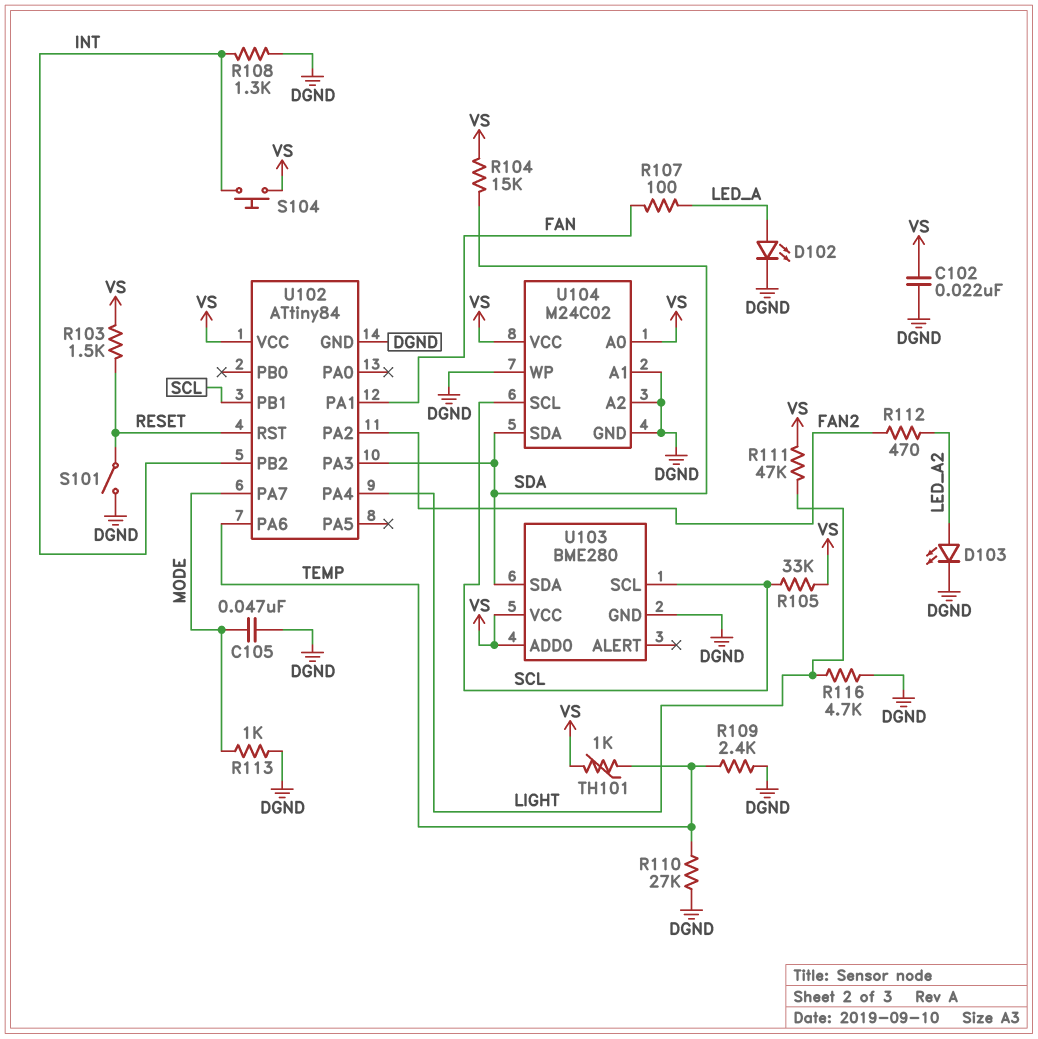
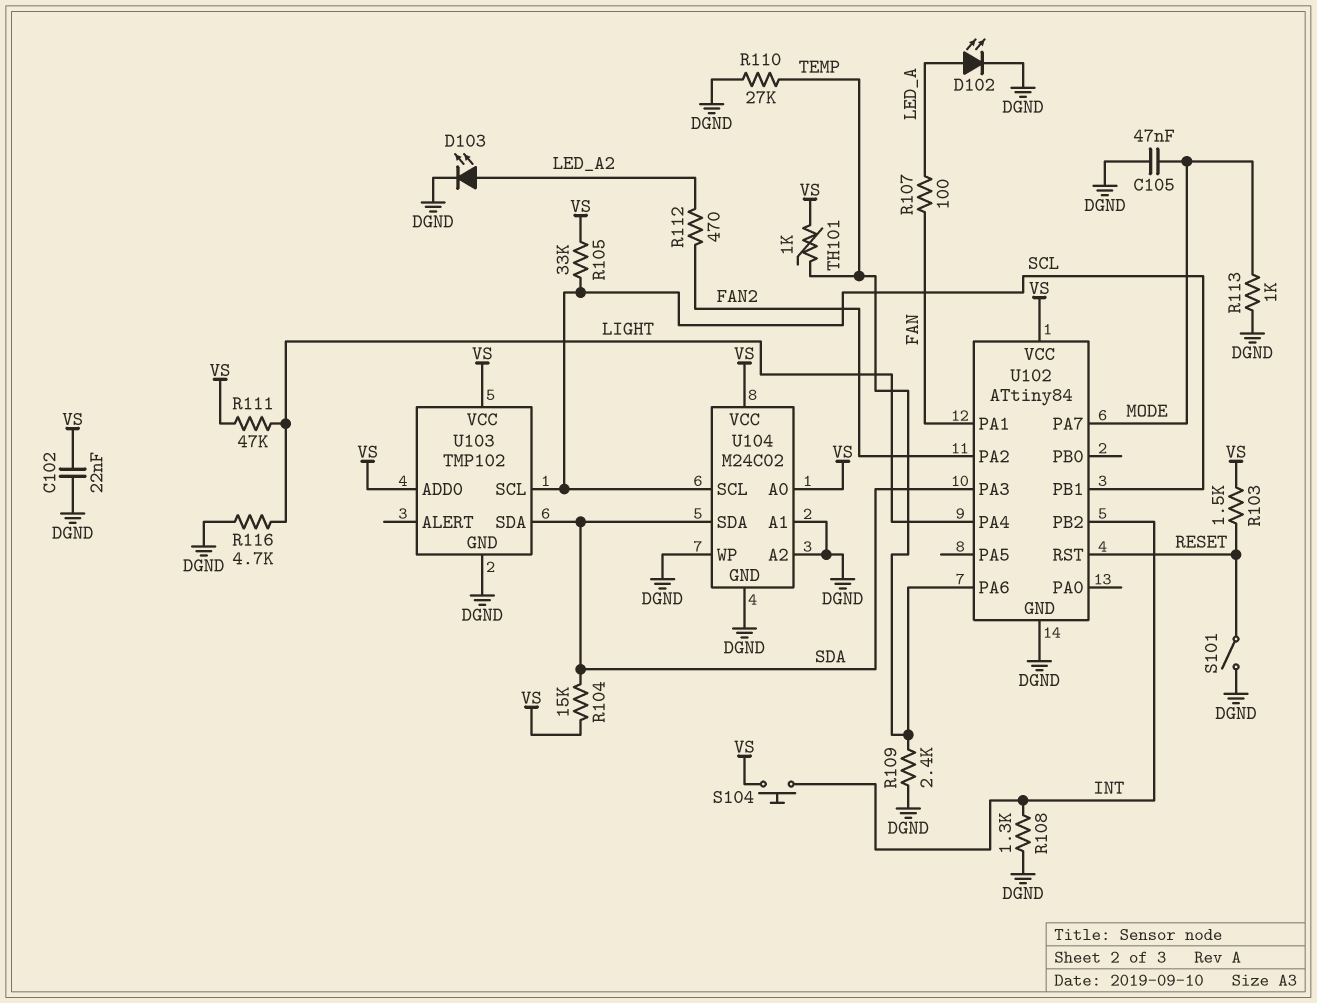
U103: BME280 -> TMP102

